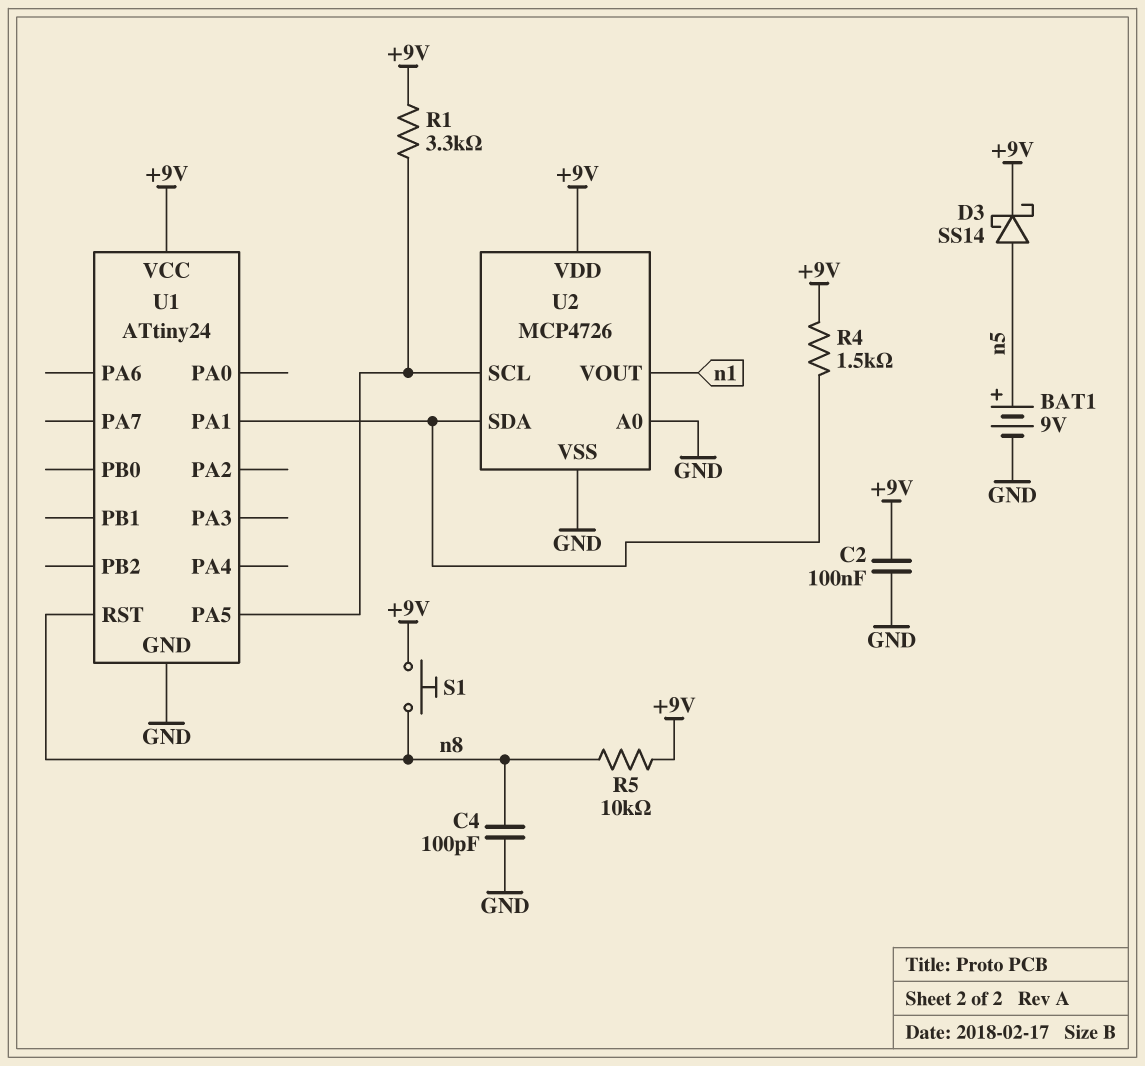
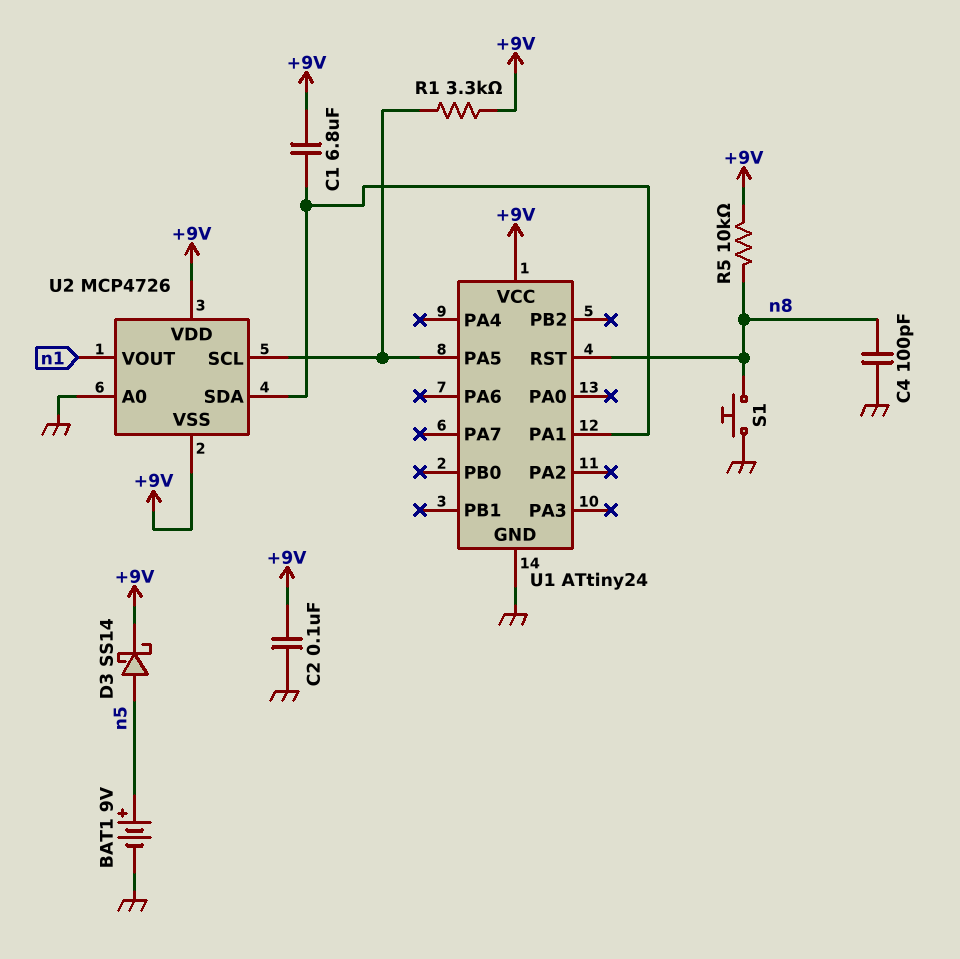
C1: none -> 6.8uF (+9V, U1/PA1)
R4: 1.5k (+9V, U1/PA1) -> none
S1: button (+9V, n8) -> button (GND, n8)
U2 pin VSS: GND -> +9V

